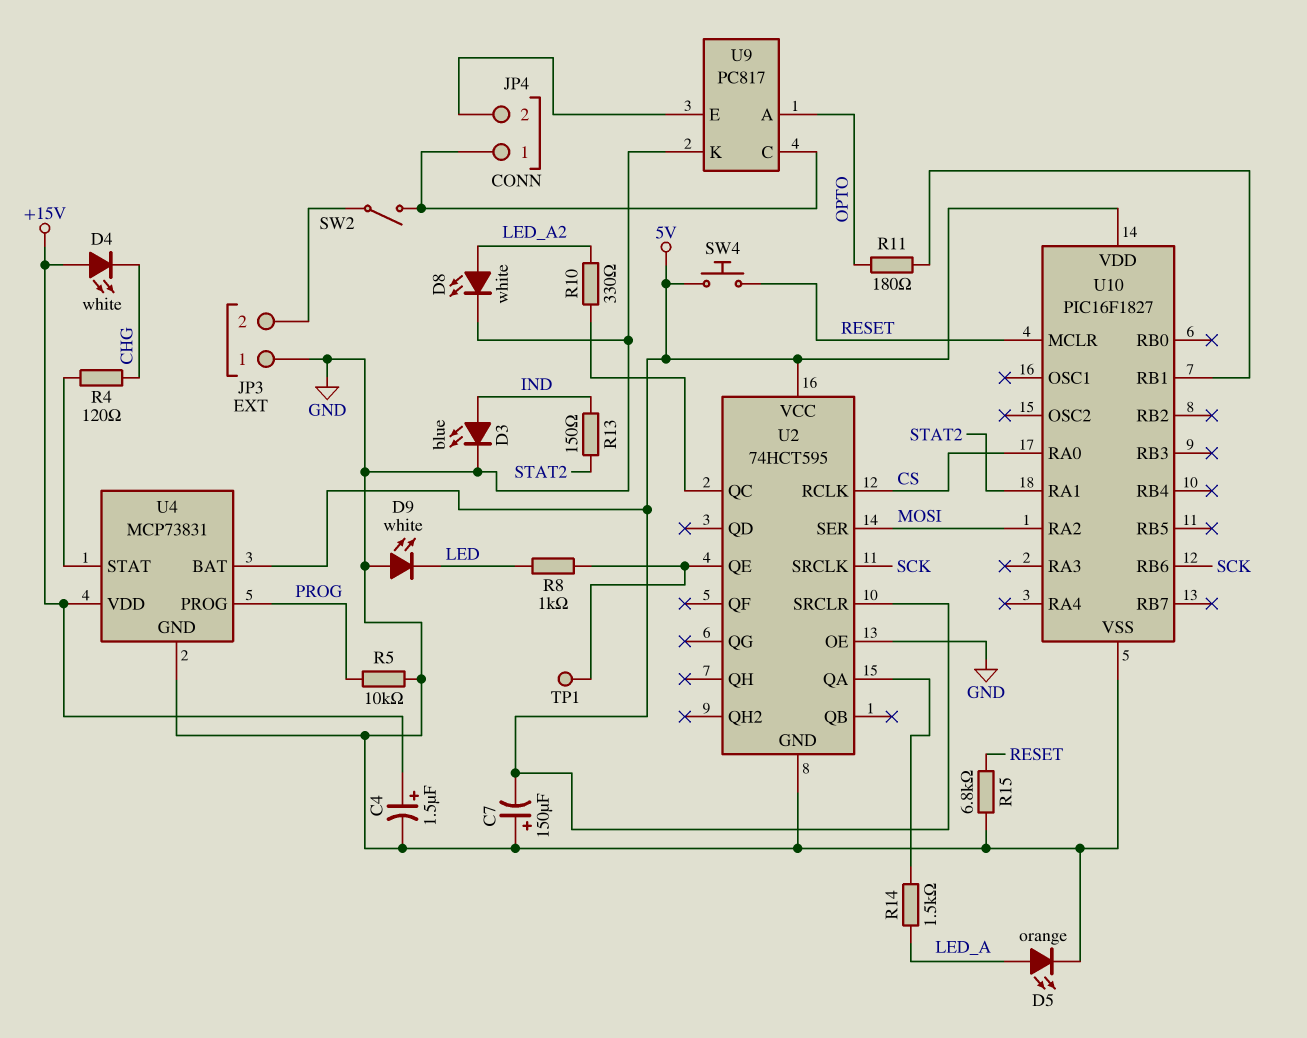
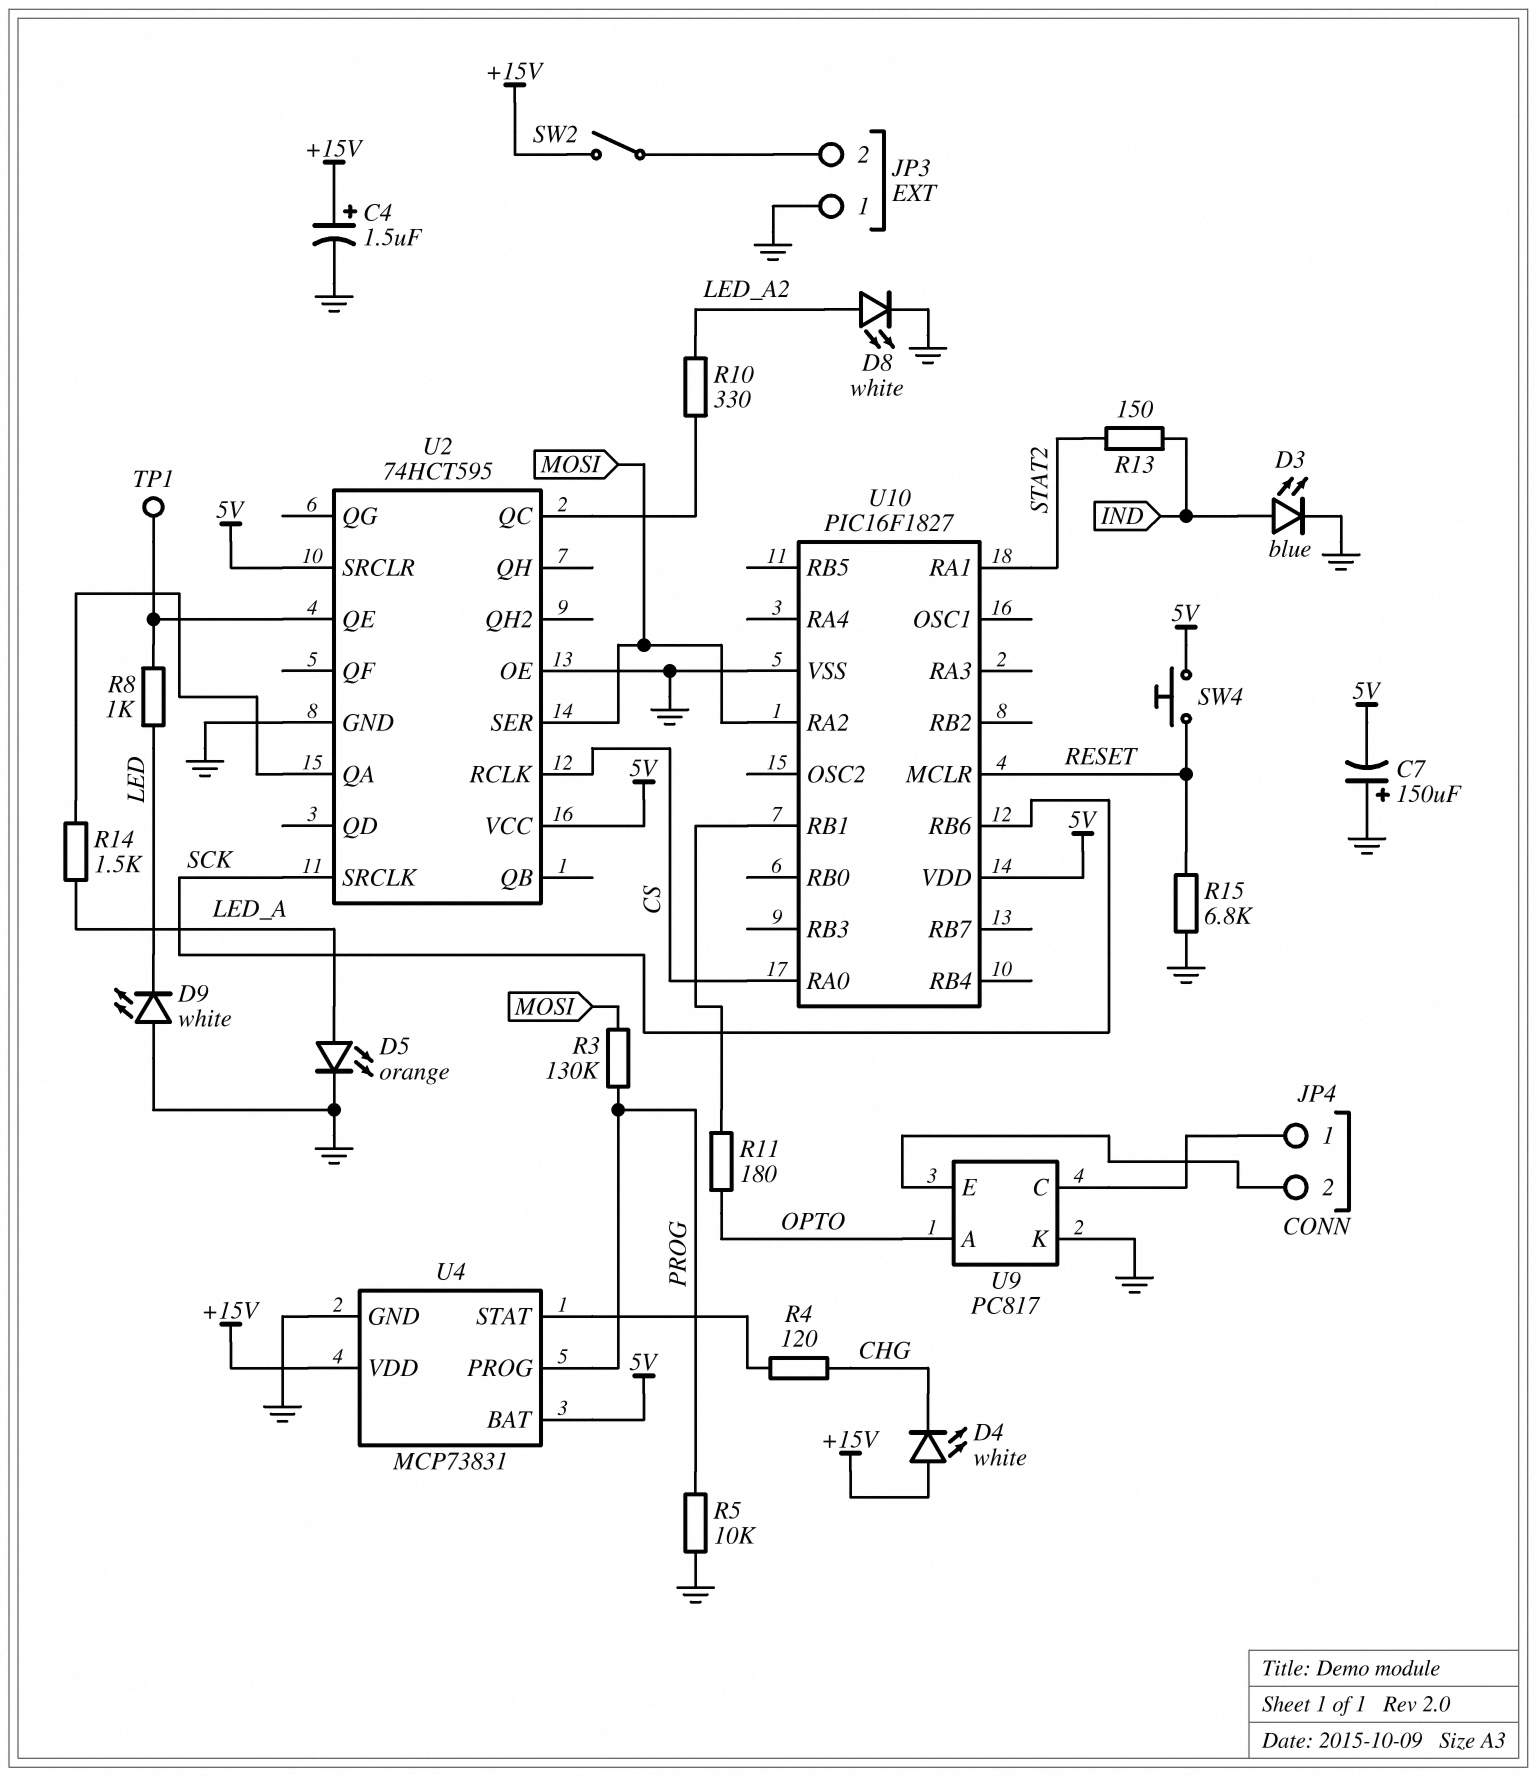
R3: none -> 130k (MOSI, PROG)
SW2: switch (JP3/2, JP4/1) -> switch (+15V, JP3/2)

